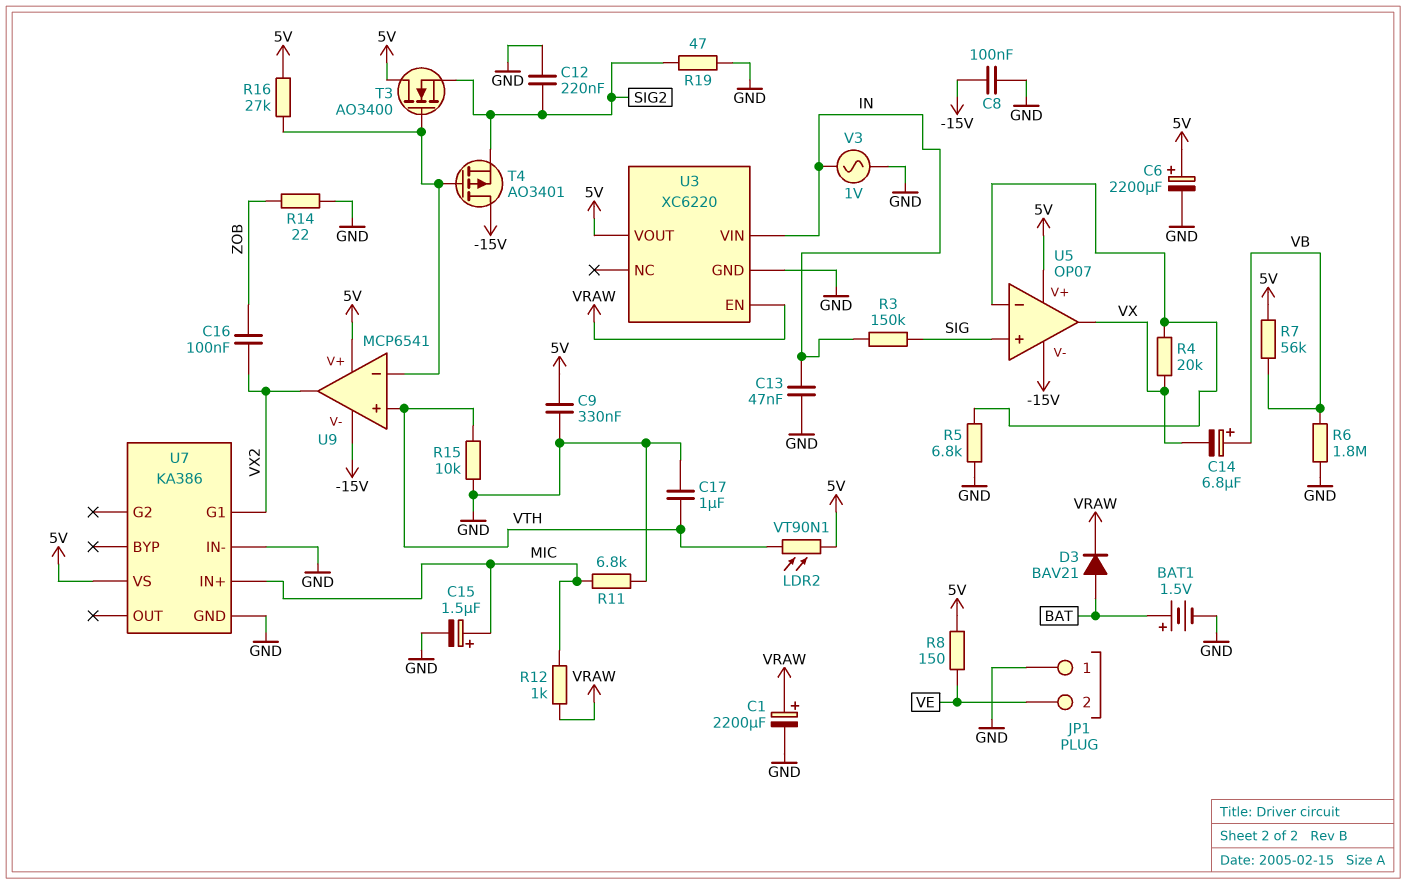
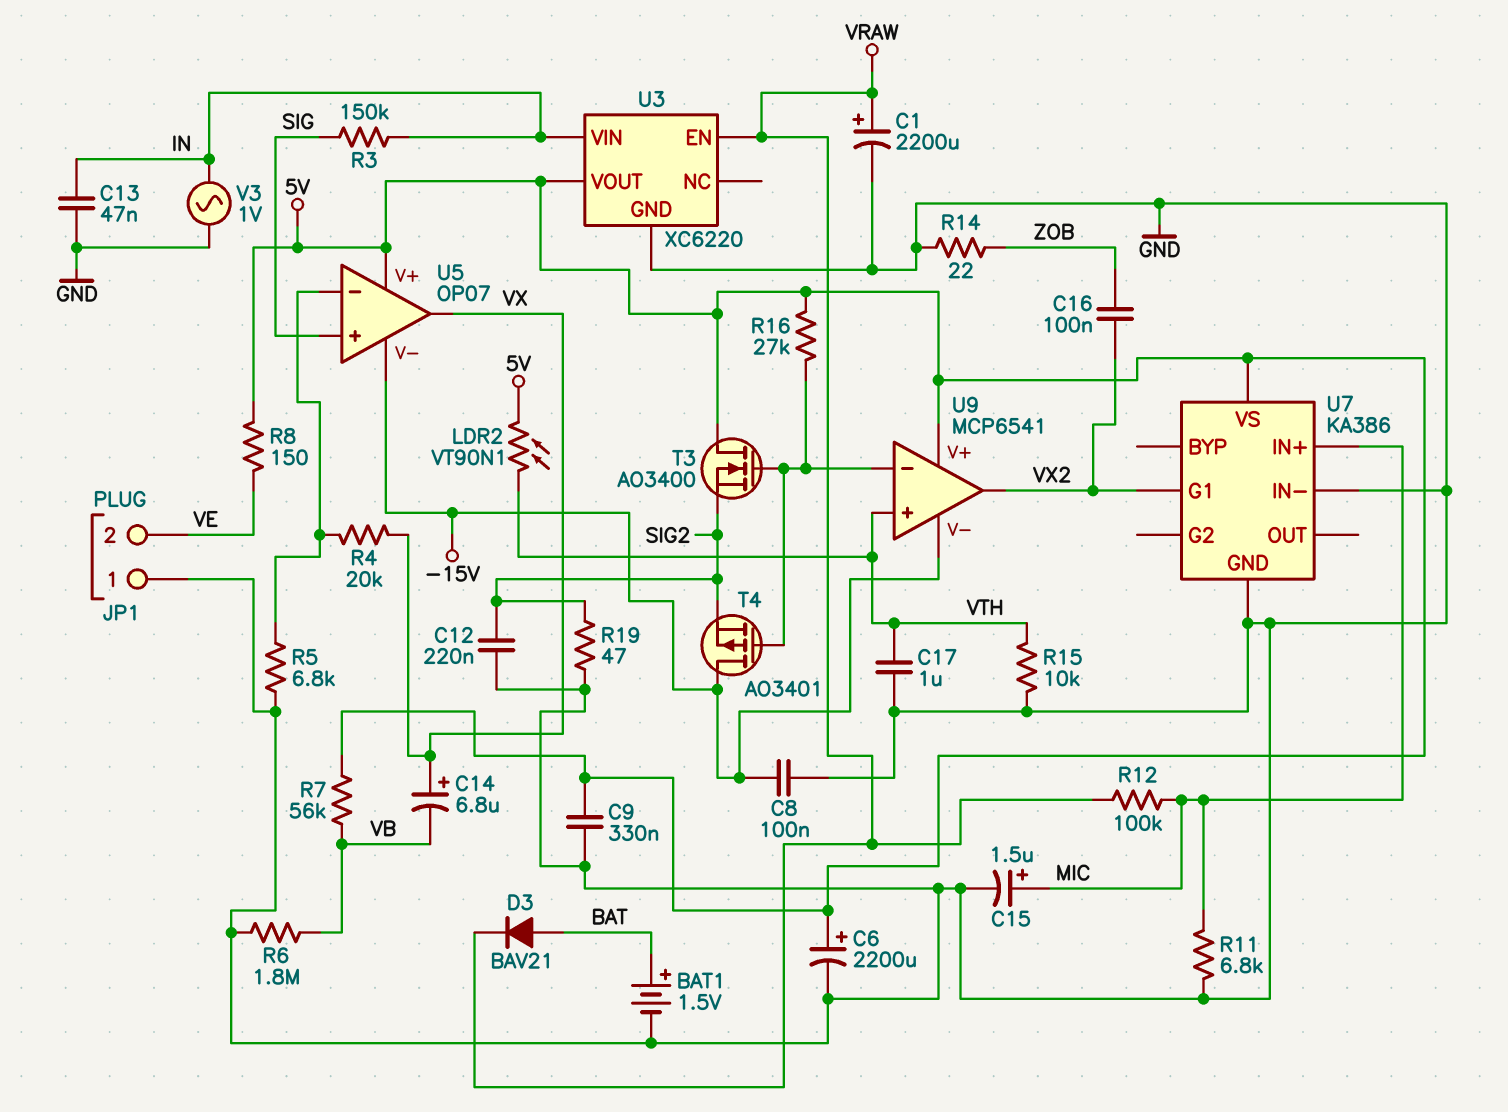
C14: 6.8uF (plus VB, minus VX) -> 6.8uF (plus VX, minus VB)
R12: 1k (MIC, VRAW) -> 100k (MIC, VRAW)

